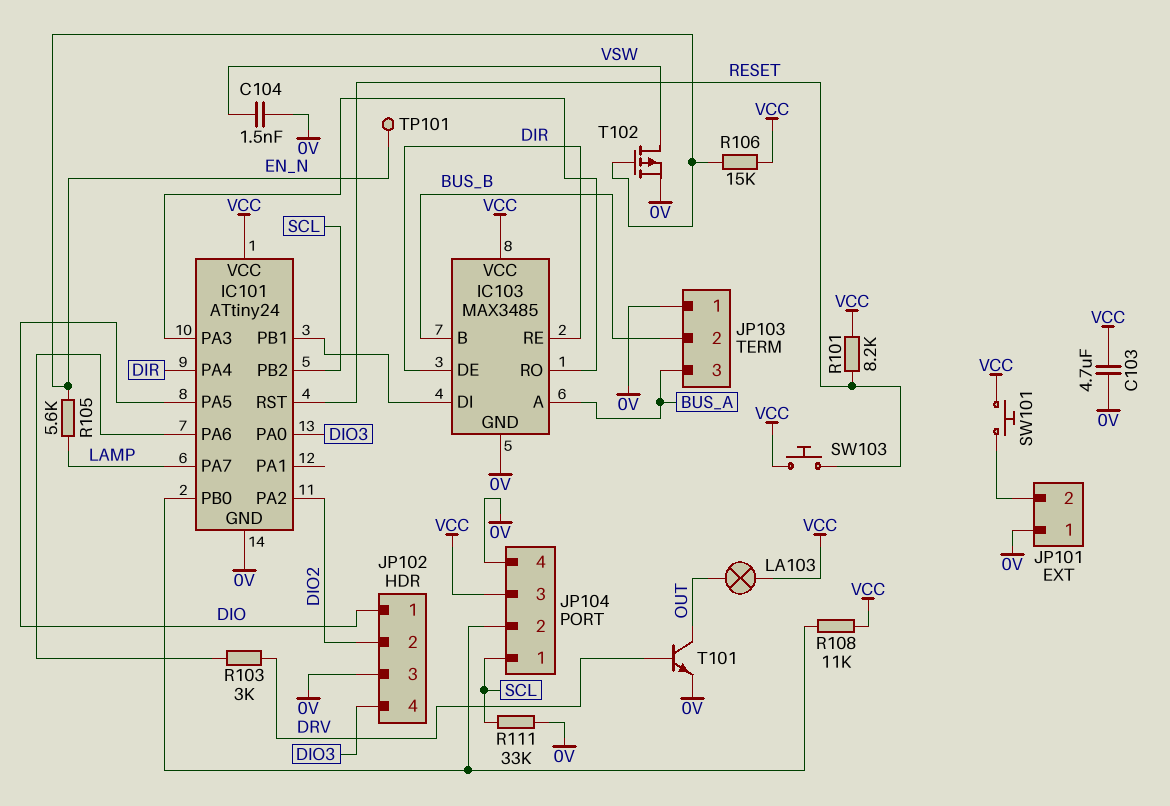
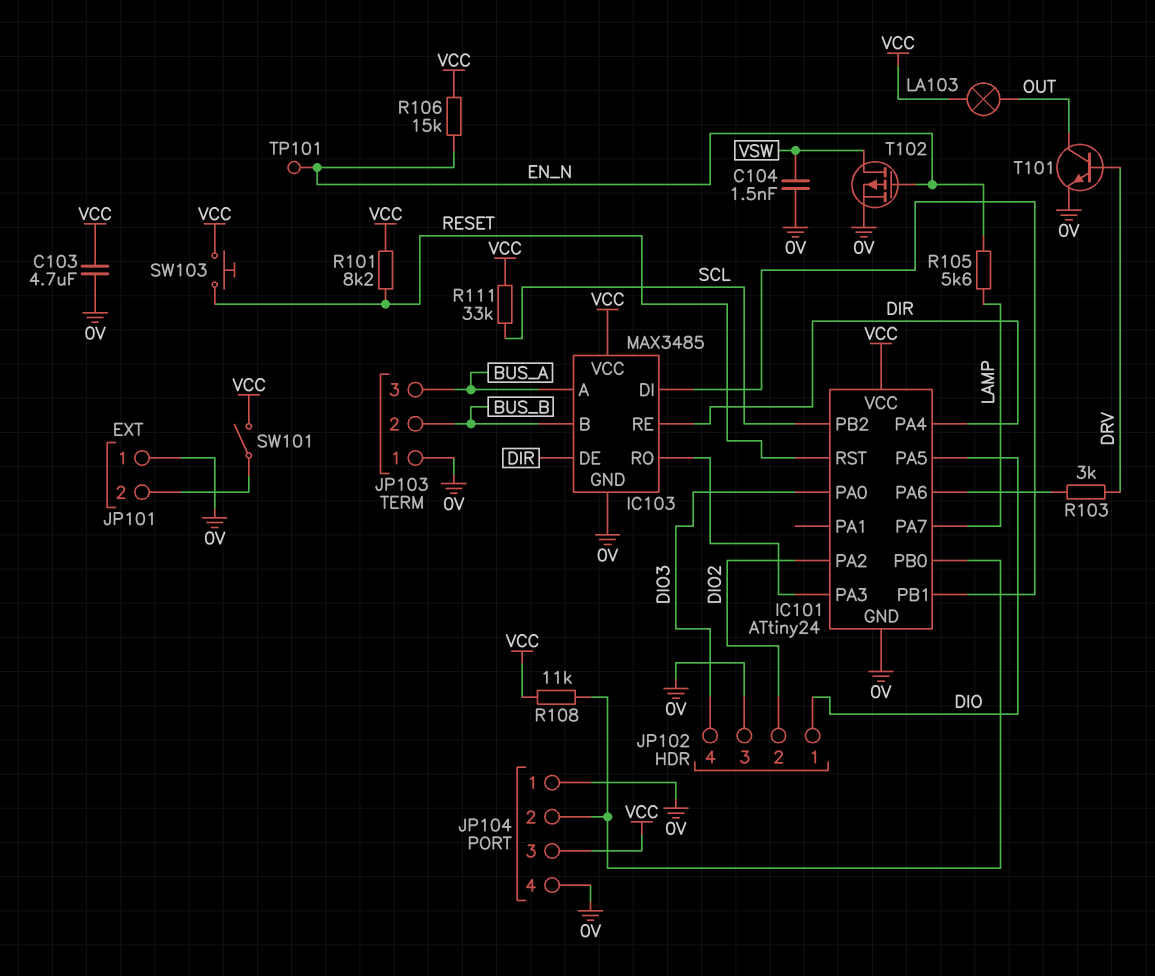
JP104 pin 1: SCL -> 0V
R111: 33k (0V, SCL) -> 33k (SCL, VCC)
SW101: button (JP101/2, VCC) -> switch (JP101/2, VCC)

